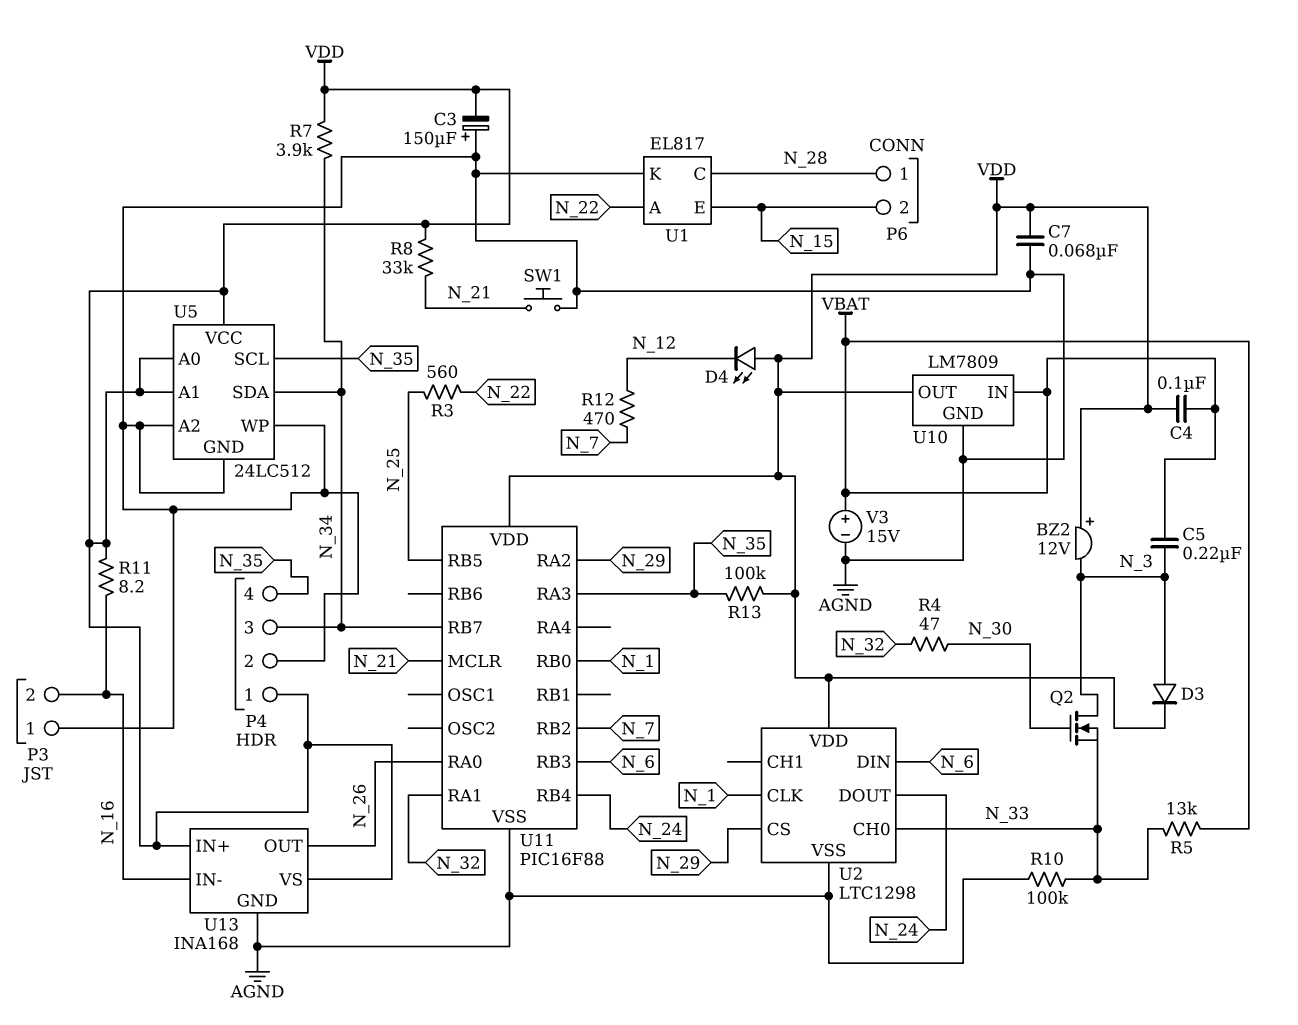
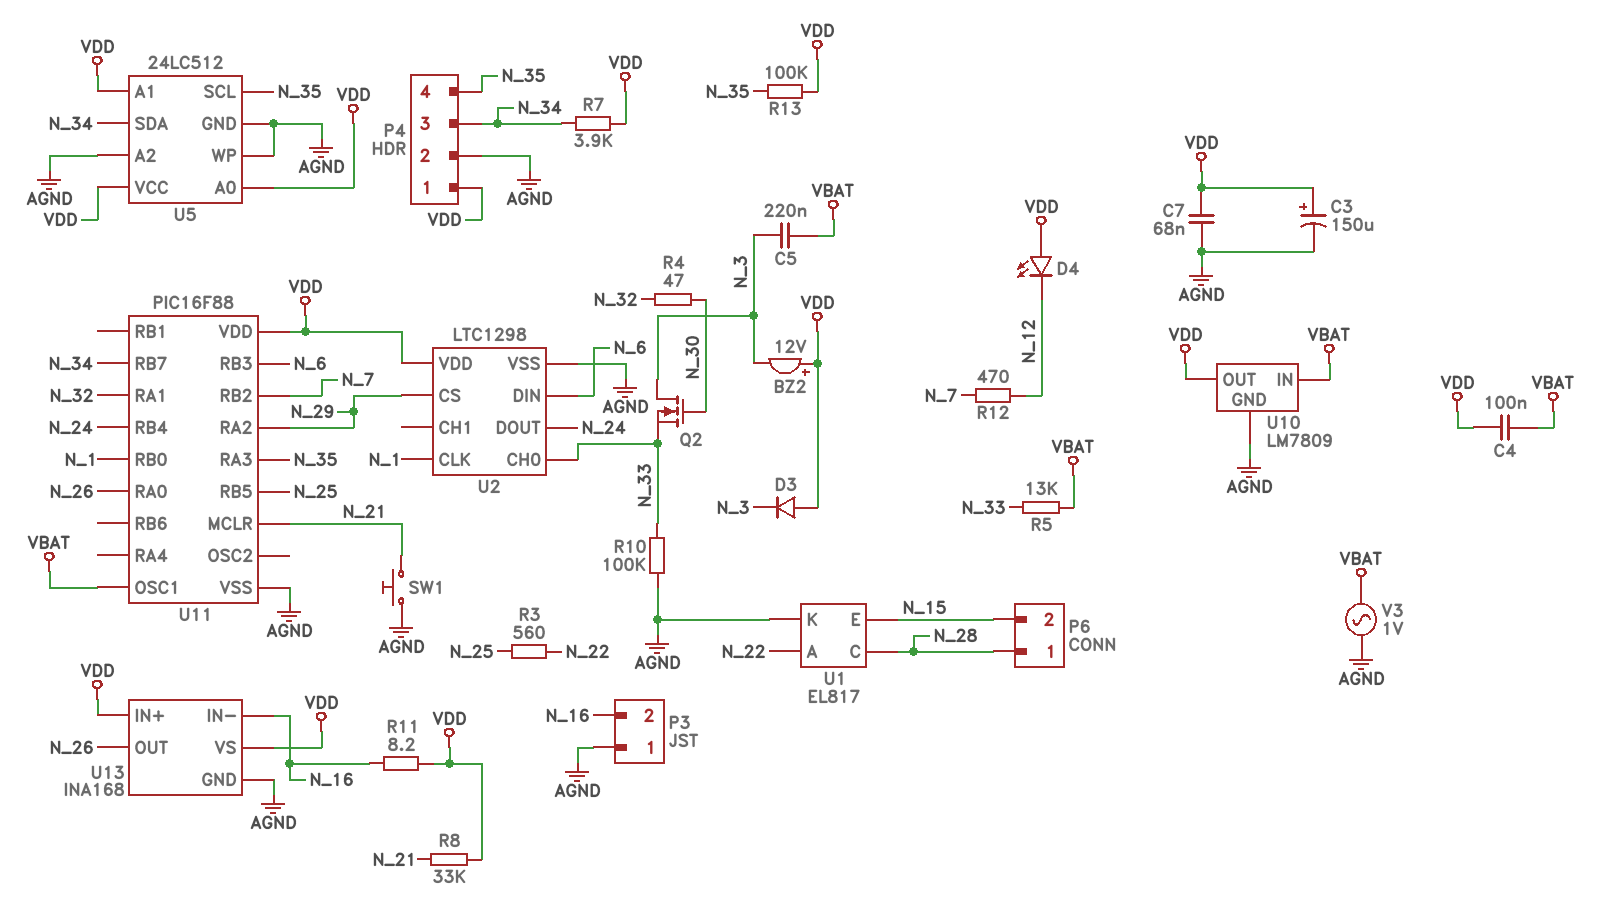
C3: 150uF (plus AGND, minus VDD) -> 150uF (plus VDD, minus AGND)
D3: diode (A N_3, K VDD) -> diode (A VDD, K N_3)
U11 pin OSC1: none -> VBAT
V3: 15V (plus VBAT, minus AGND) -> AC 1V (AGND, VBAT)

